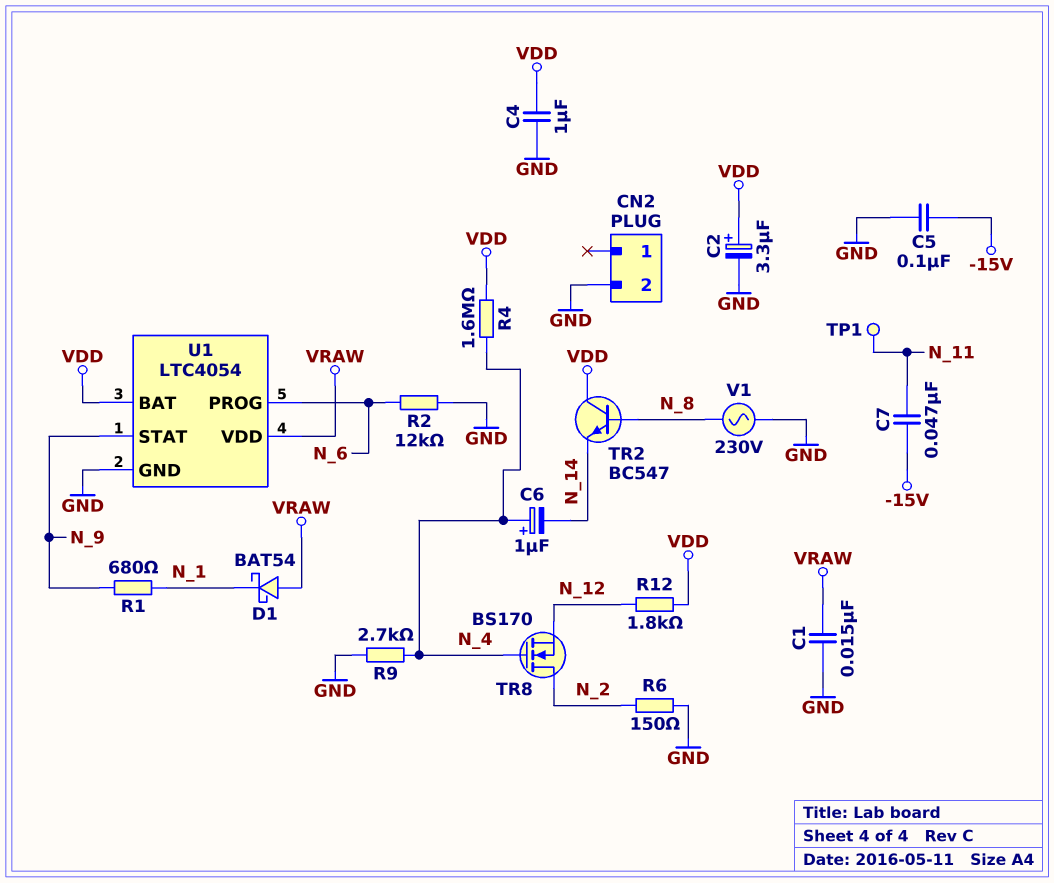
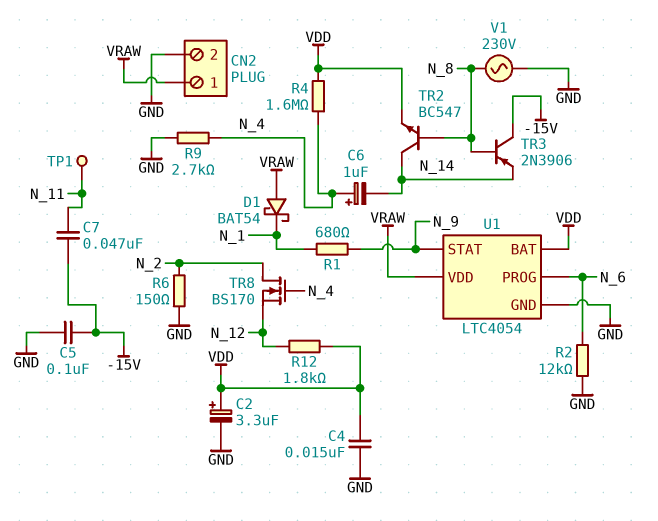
C1: 15nF (GND, VRAW) -> none
C4: 1uF (GND, VDD) -> 15nF (GND, VDD)
CN2 pin 1: none -> VRAW
TR2: NPN BC547 (B N_8, C VDD, E N_14) -> NPN BC547 (B N_8, C N_14, E VDD)
TR3: none -> PNP 2N3906 (B N_8, C -15V, E N_14)

